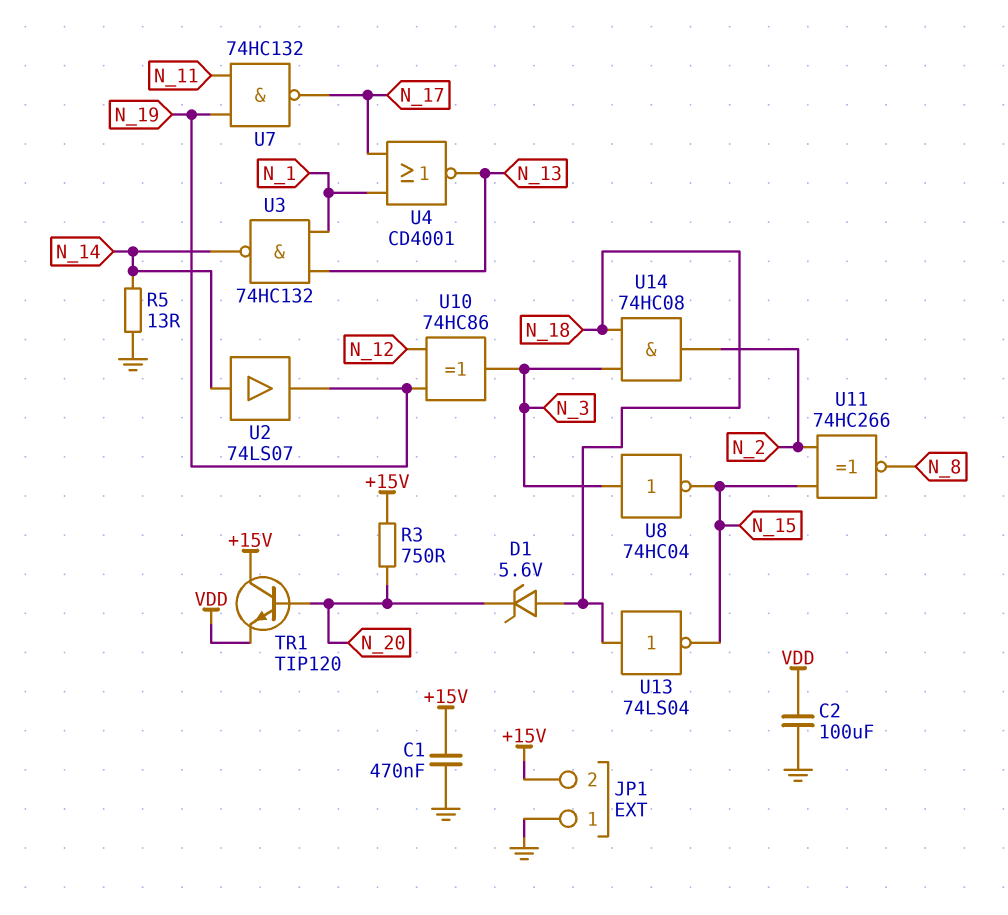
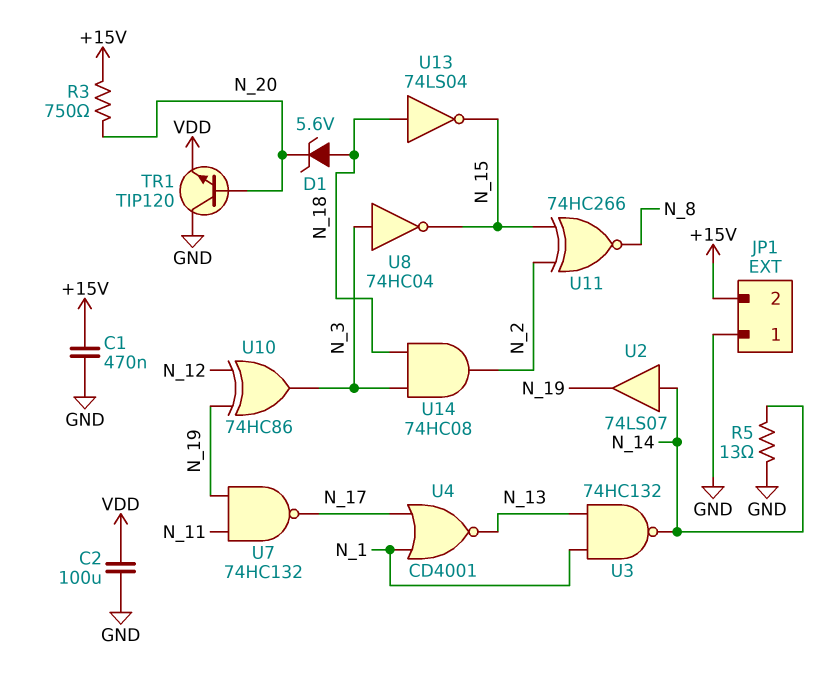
TR1: NPN TIP120 (B N_20, C +15V, E VDD) -> NPN TIP120 (B N_20, C GND, E VDD)

